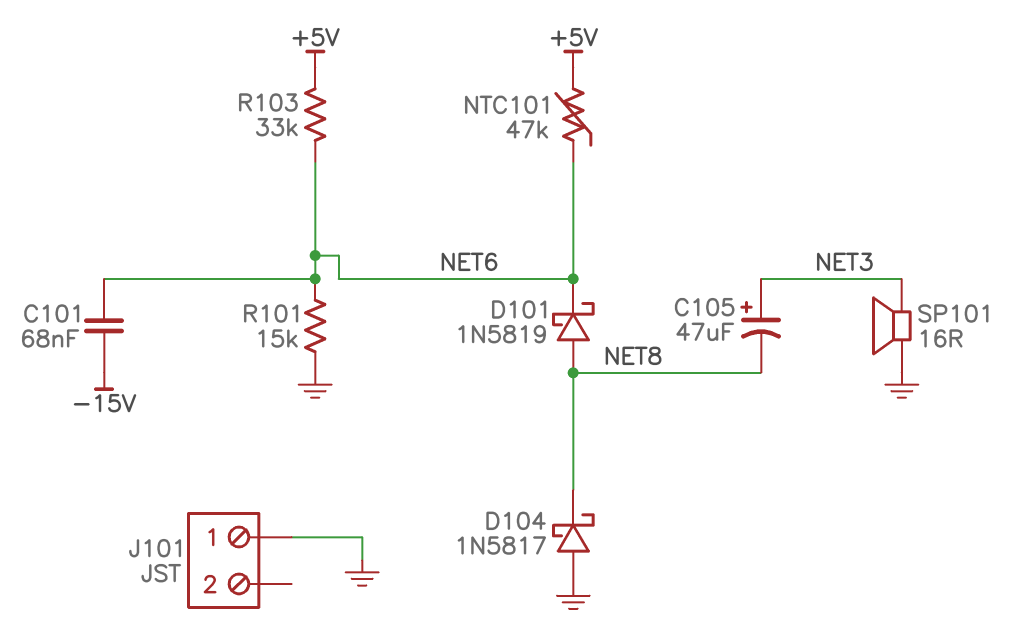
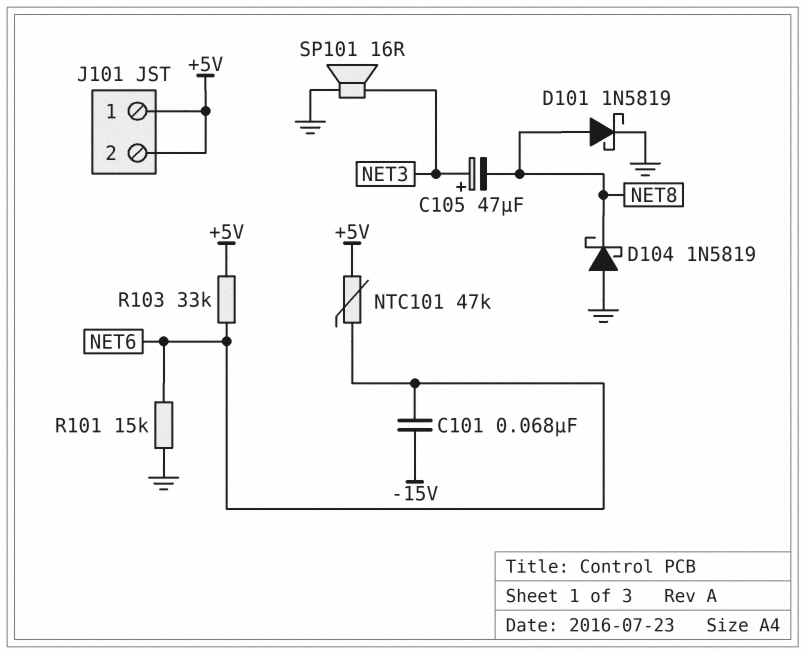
D101: schottky 1N5819 (A NET8, K NET6) -> schottky 1N5819 (A NET8, K GND)
D104: schottky 1N5817 (A GND, K NET8) -> schottky 1N5819 (A GND, K NET8)
J101 pin 1: GND -> +5V
J101 pin 2: none -> +5V

